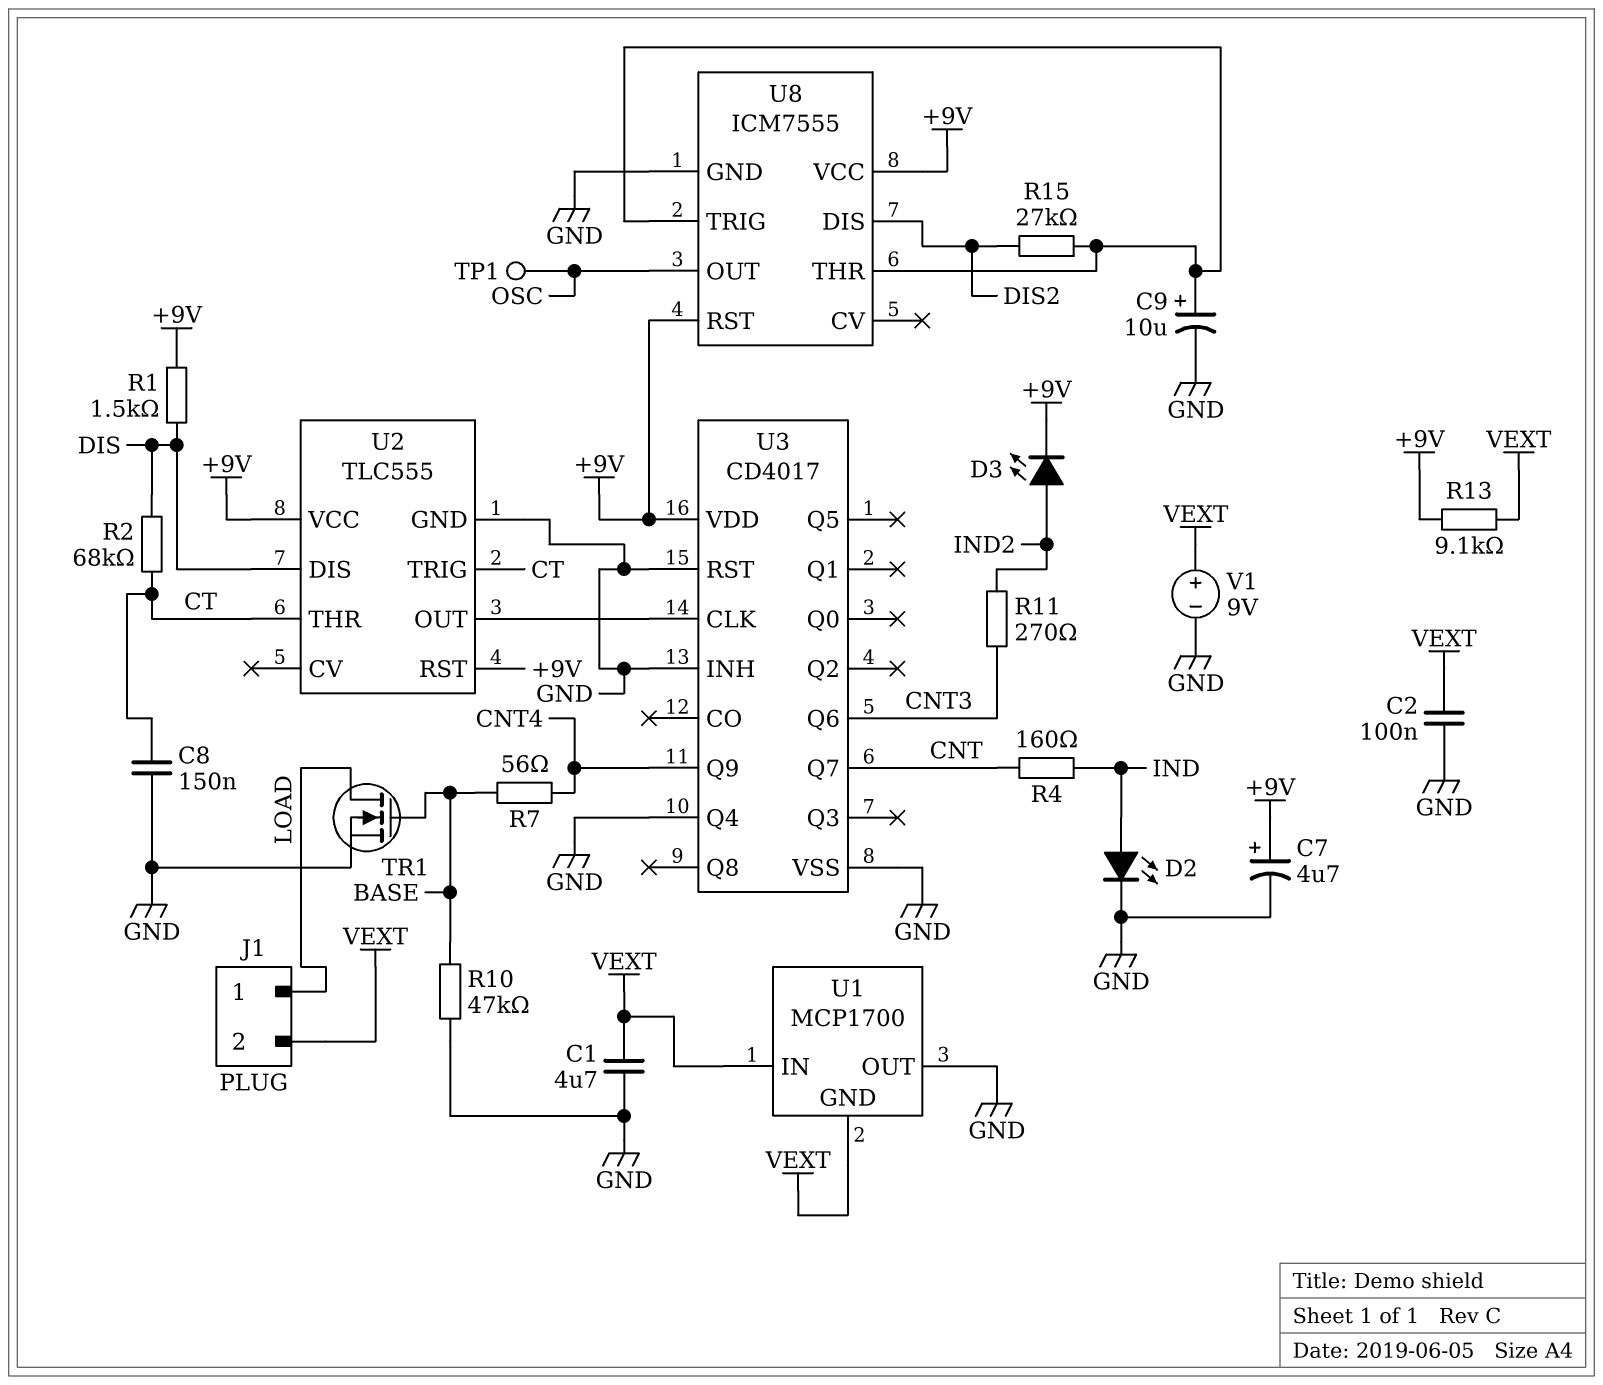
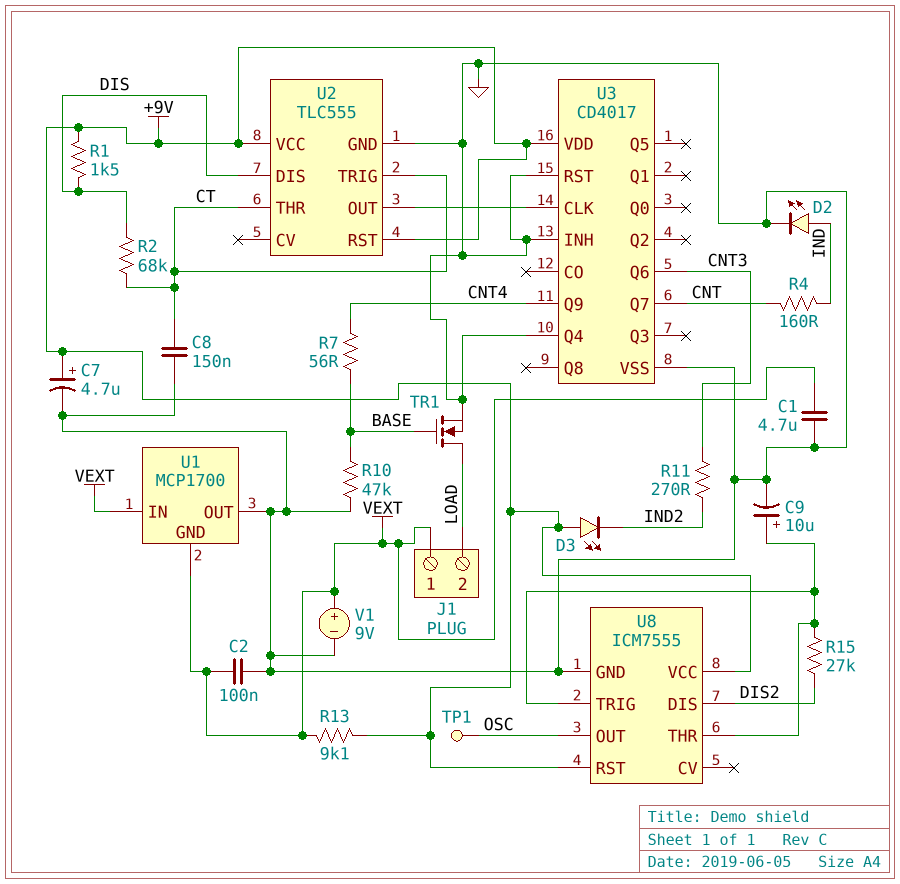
D3: LED (A IND2, K +9V) -> LED (A +9V, K IND2)
J1 pin 1: LOAD -> VEXT
J1 pin 2: VEXT -> LOAD

